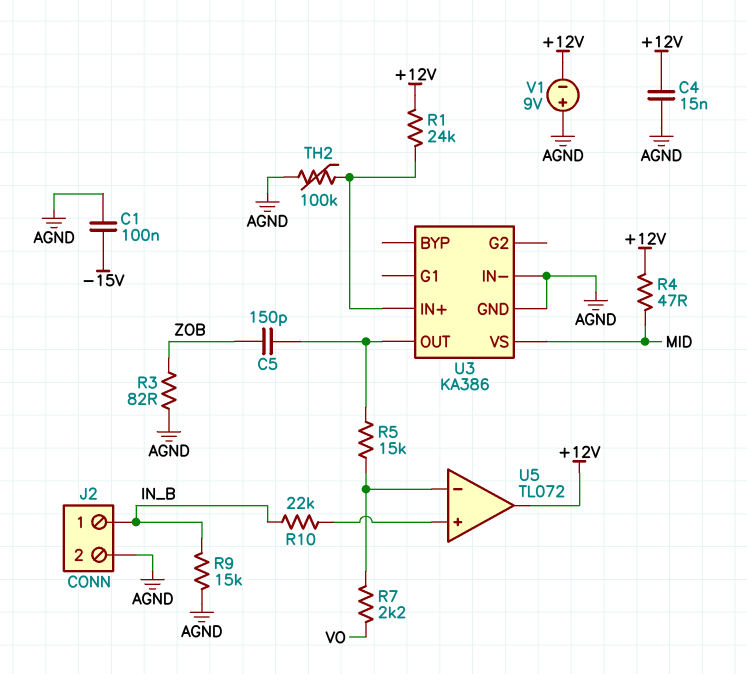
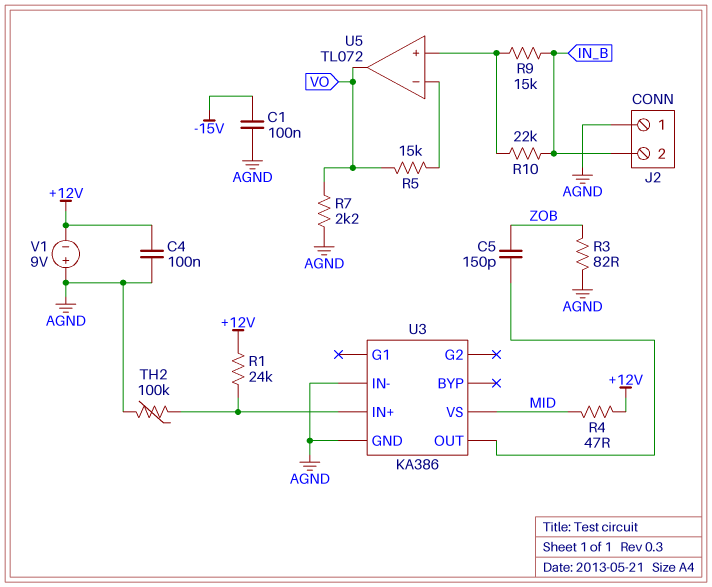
C4: 15nF (+12V, AGND) -> 100nF (+12V, AGND)
J2 pin 1: IN_B -> AGND
J2 pin 2: AGND -> IN_B
R5: 15k (U3/OUT, U5/in-) -> 15k (U5/in-, VO)
R7: 2.2k (U5/in-, VO) -> 2.2k (AGND, VO)
R9: 15k (AGND, IN_B) -> 15k (IN_B, U5/in+)
U5 pin out: +12V -> VO

